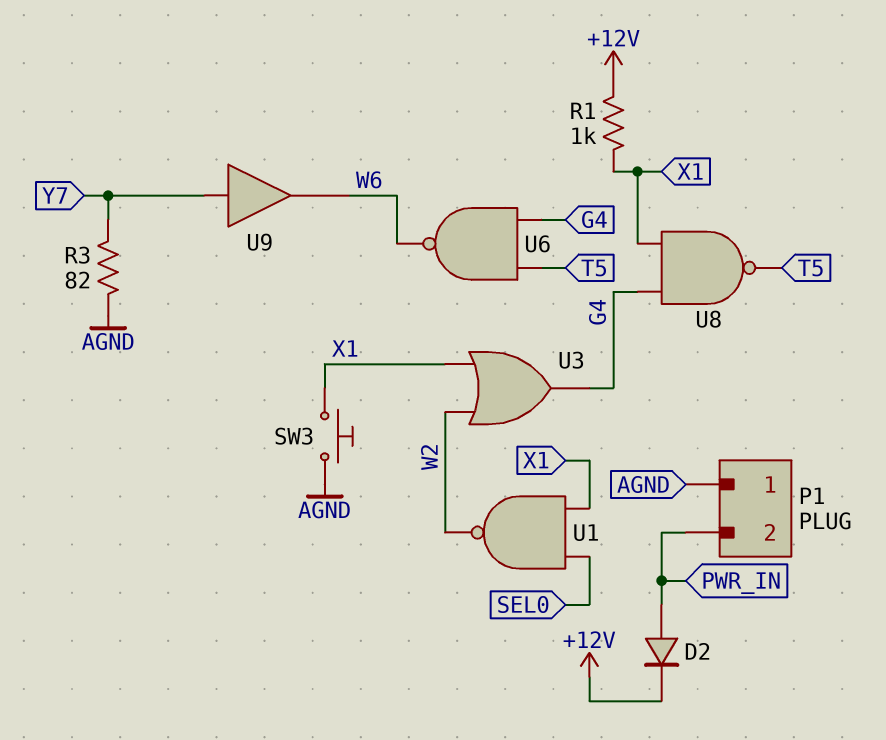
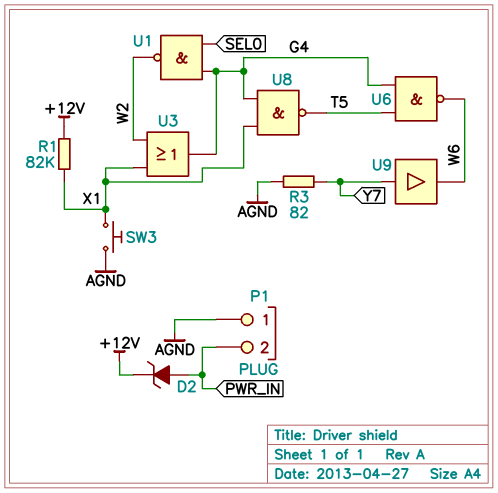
D2: diode (A PWR_IN, K +12V) -> zener (A PWR_IN, K +12V)
R1: 1k (+12V, X1) -> 82k (+12V, X1)
U1: NAND (in SEL0, in X1, out W2) -> NAND (in G4, in SEL0, out W2)

